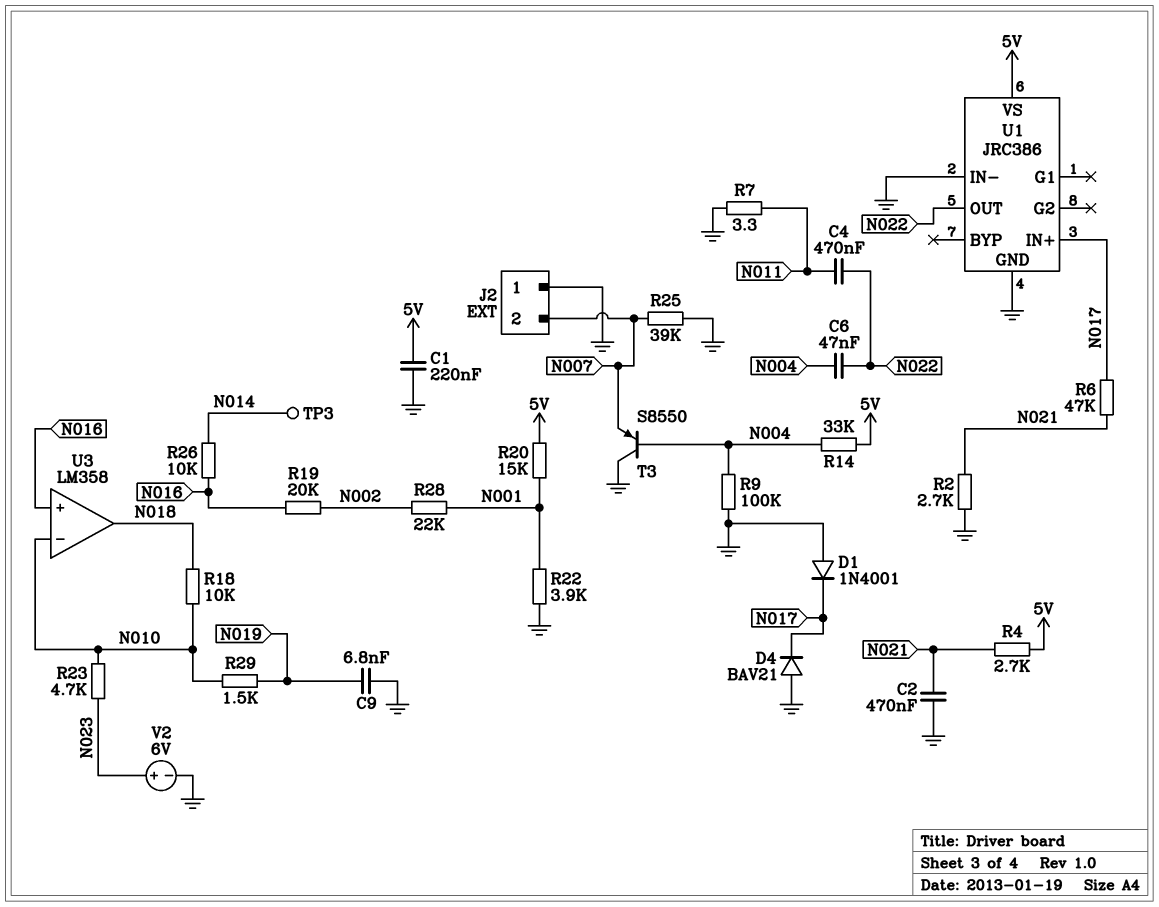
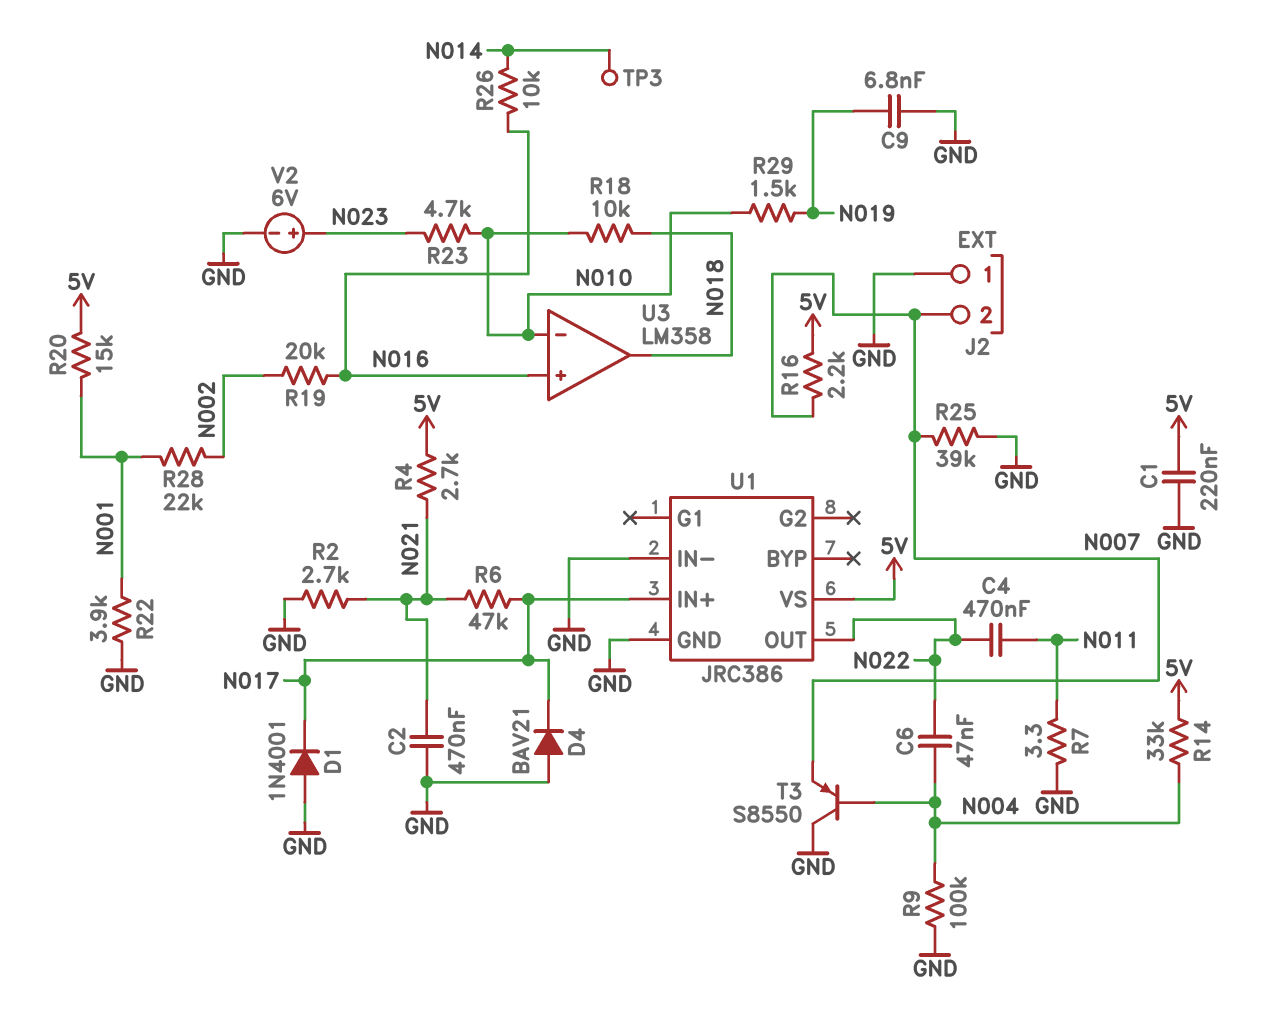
R16: none -> 2.2k (5V, N007)

